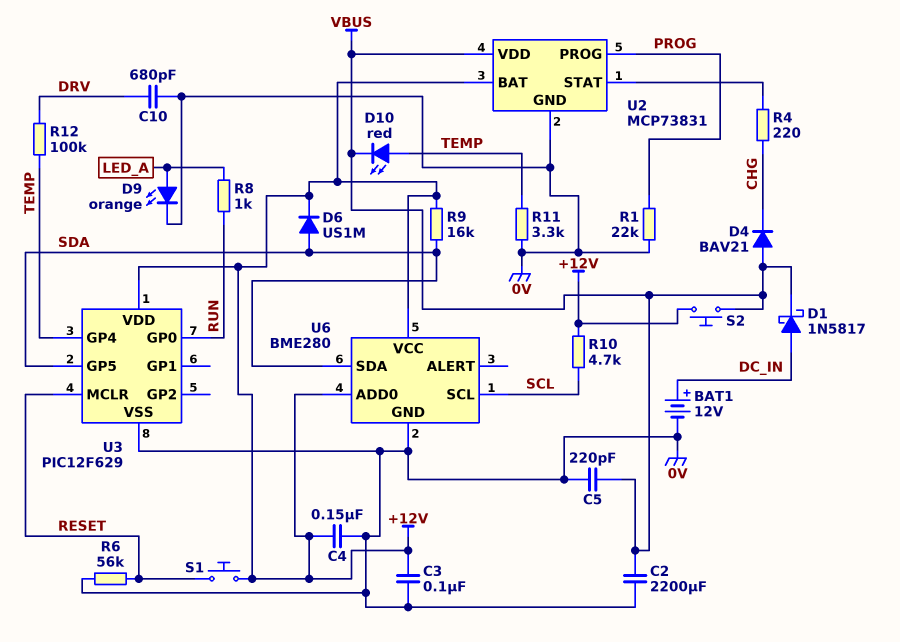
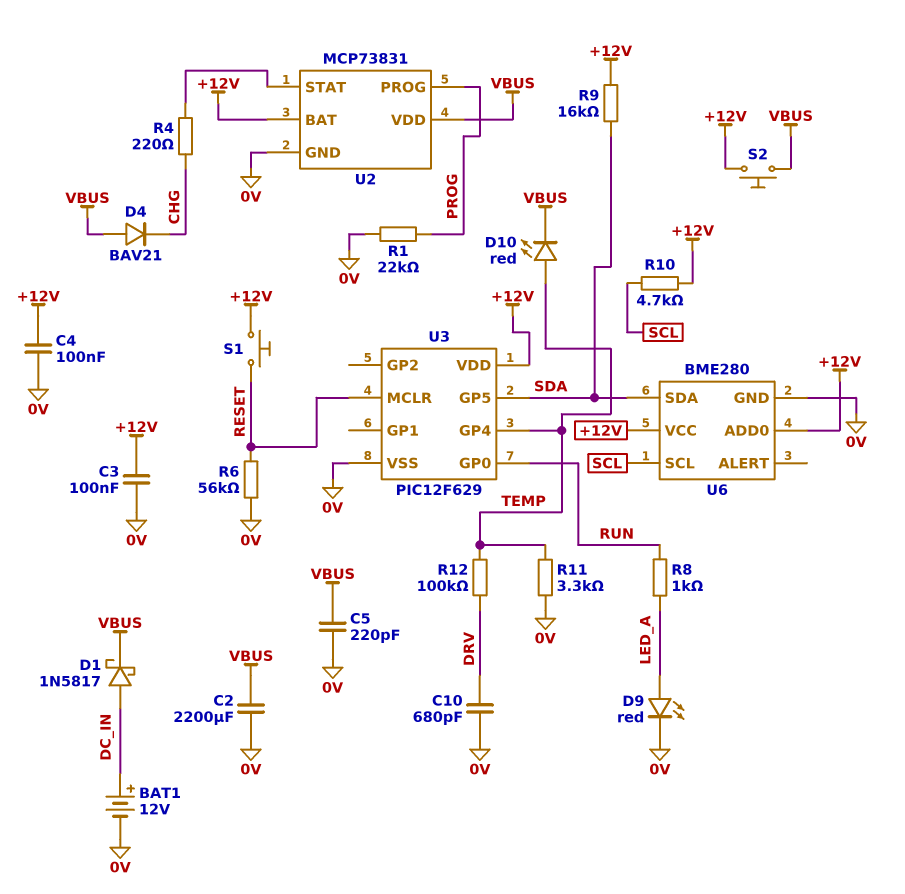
C4: 150nF (+12V, 0V) -> 100nF (+12V, 0V)
D6: diode US1M (A SDA, K +12V) -> none
D9: LED orange (A LED_A, K 0V) -> LED red (A LED_A, K 0V)

